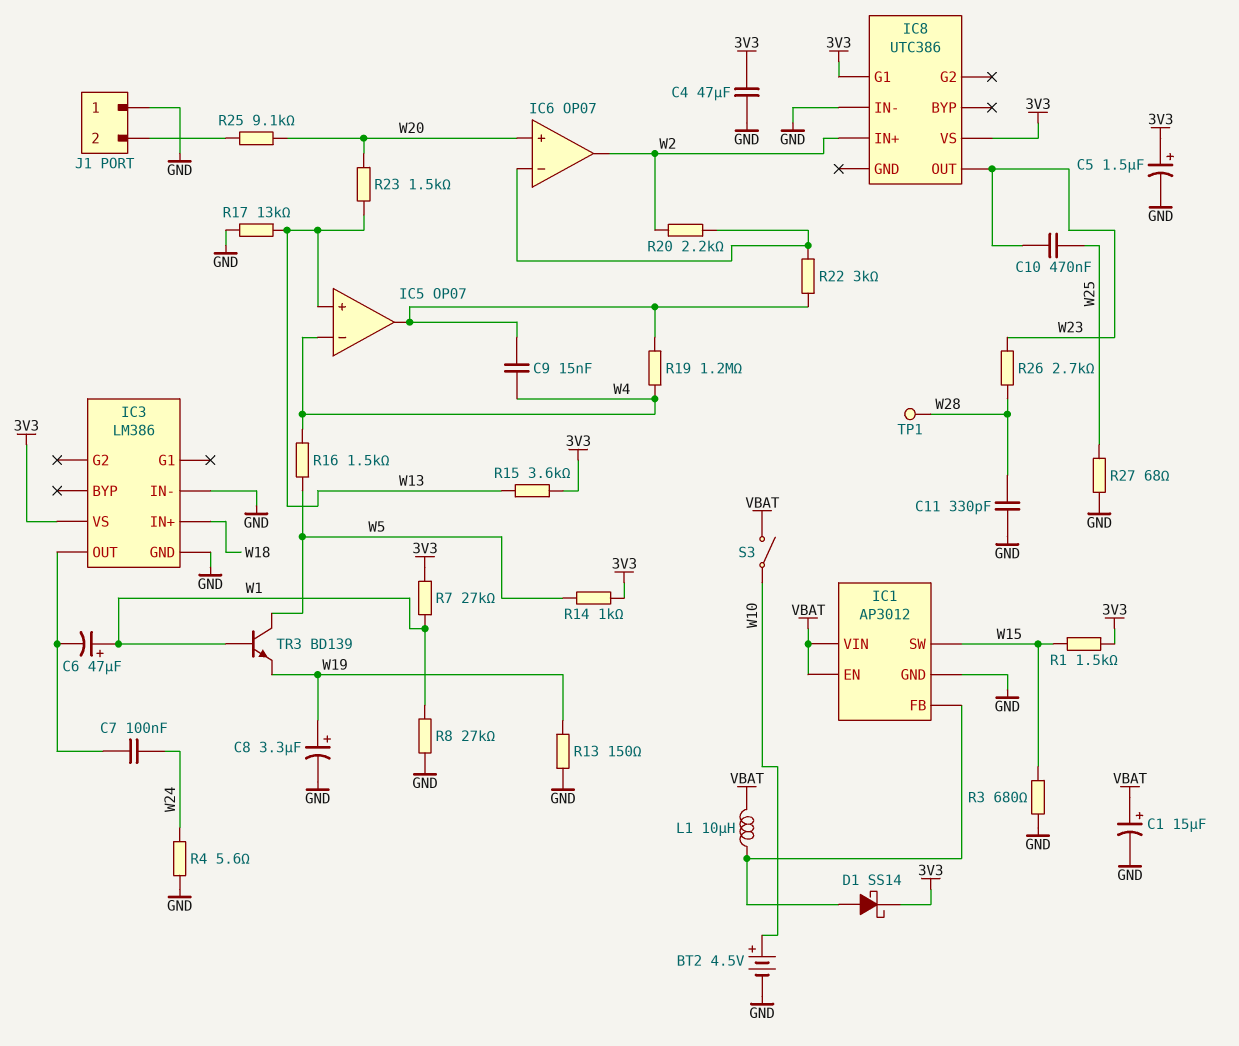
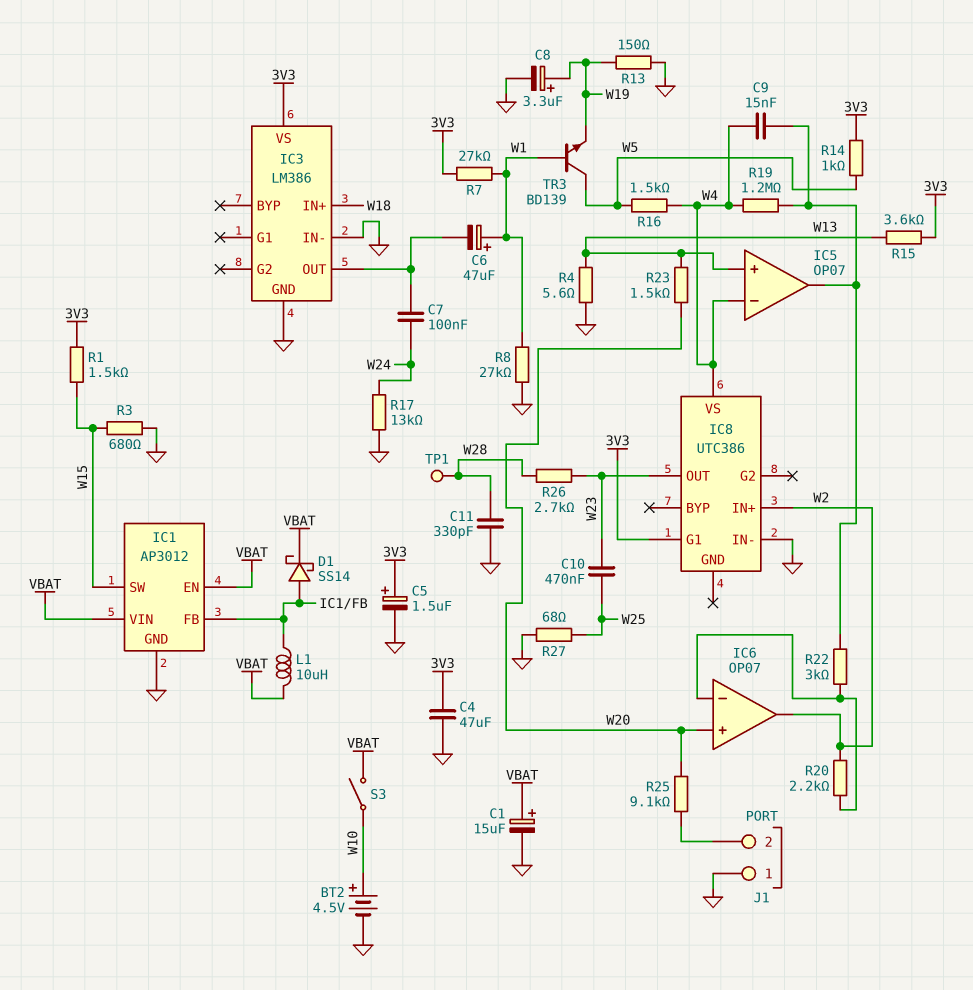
D1: schottky SS14 (A IC1/FB, K 3V3) -> schottky SS14 (A IC1/FB, K VBAT)
IC8 pin VS: 3V3 -> W4
R4: 5.6 (GND, W24) -> 5.6 (GND, W13)
R17: 13k (GND, W13) -> 13k (GND, W24)

